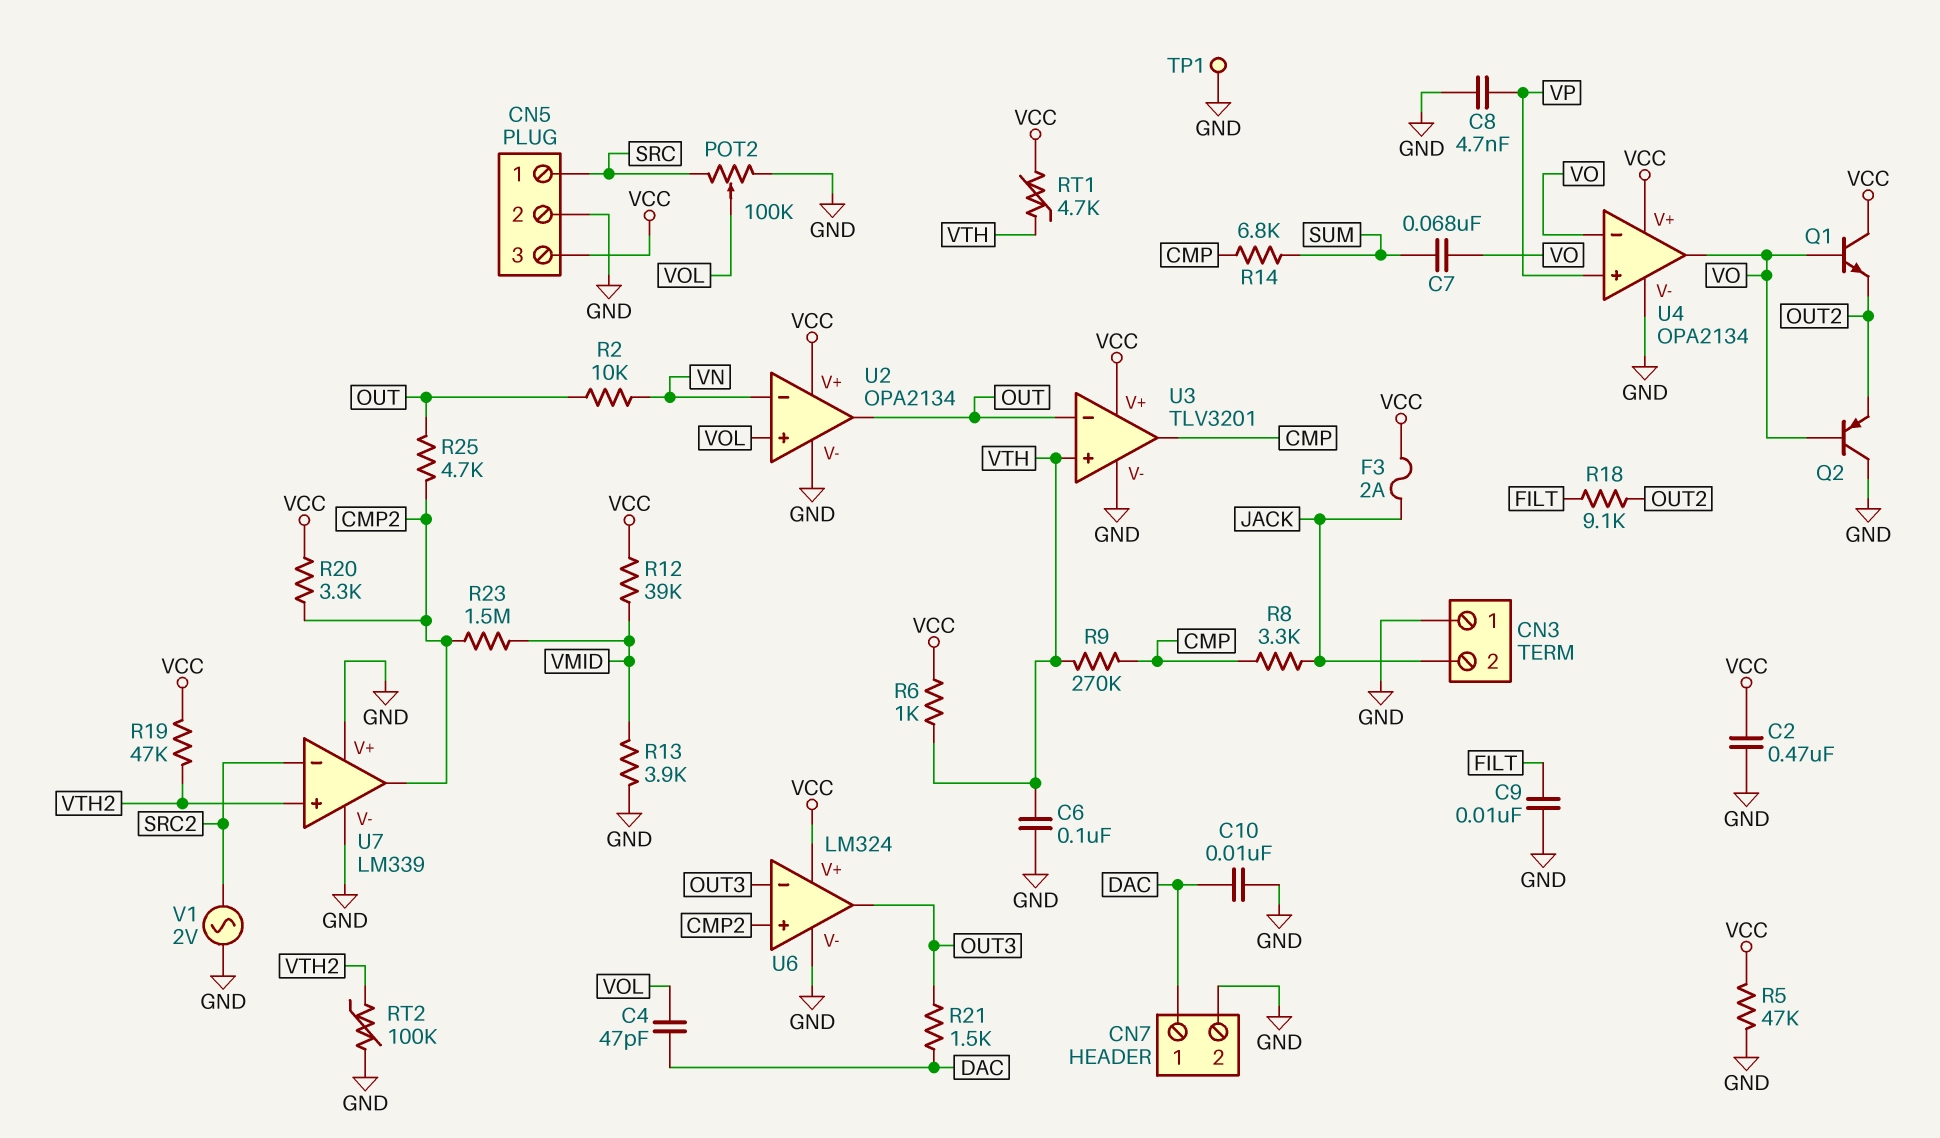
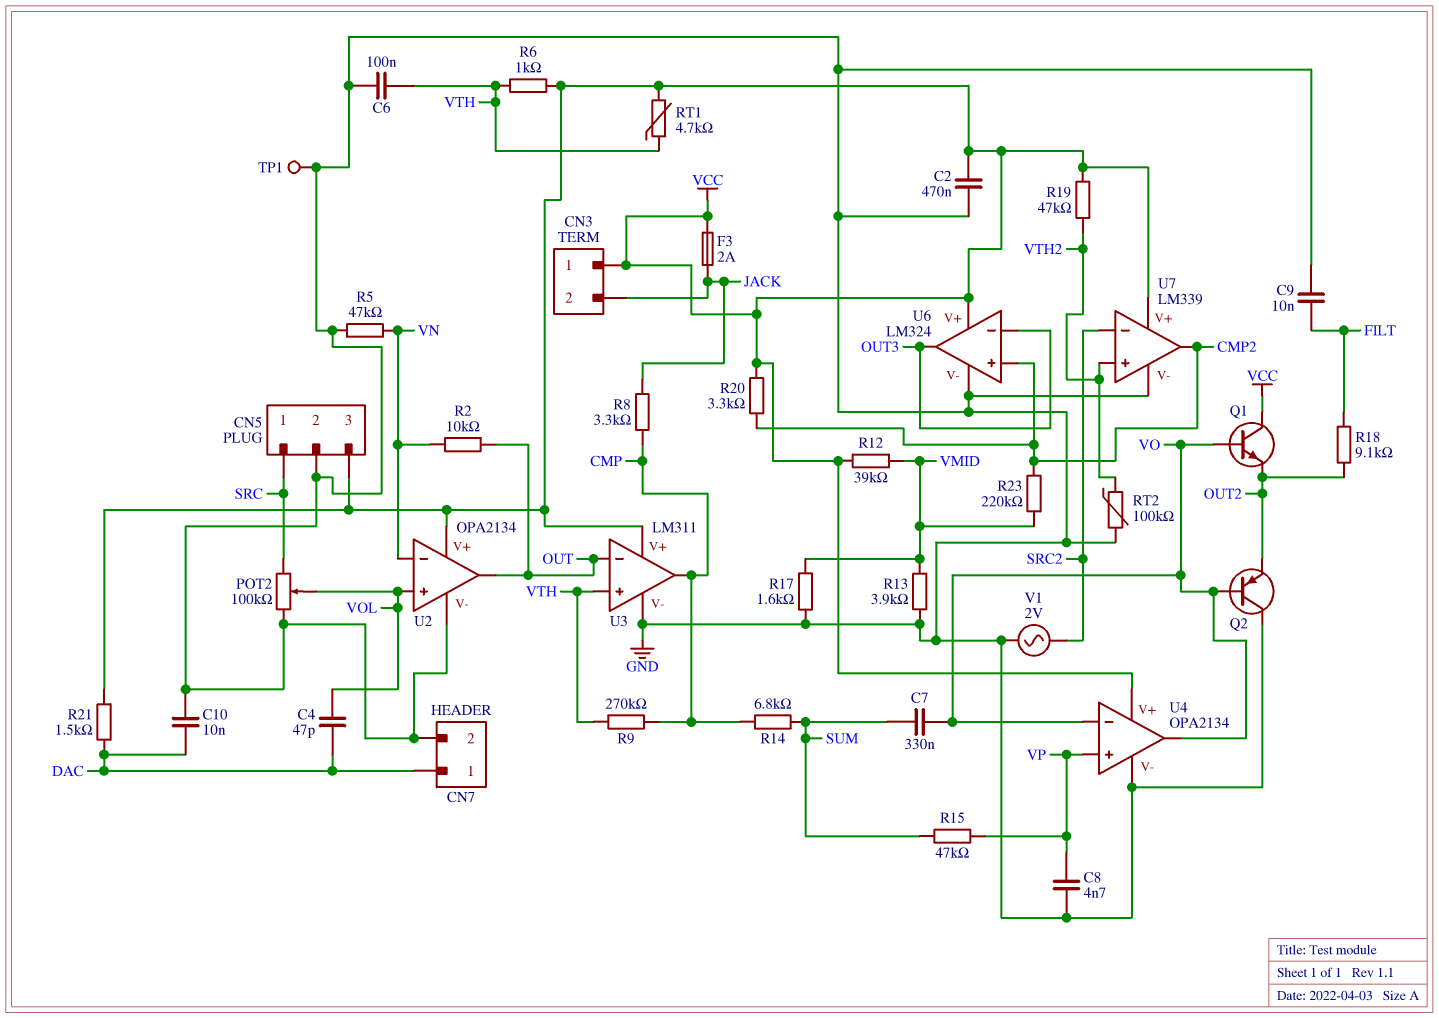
C7: 68nF (SUM, VO) -> 330nF (SUM, VO)
CN3 pin 1: GND -> VCC
R5: 47k (GND, VCC) -> 47k (GND, VN)
R15: none -> 47k (SUM, VP)
R17: none -> 1.6k (GND, VMID)
R21: 1.5k (DAC, OUT3) -> 1.5k (DAC, VCC)
R23: 1.5M (CMP2, VMID) -> 220k (CMP2, VMID)
R25: 4.7k (CMP2, OUT) -> none
U3: TLV3201 -> LM311
U7 pin V+: GND -> VCC

